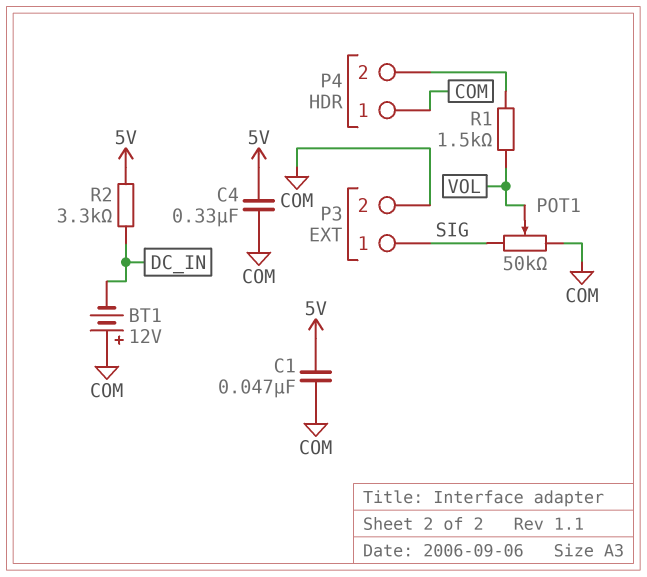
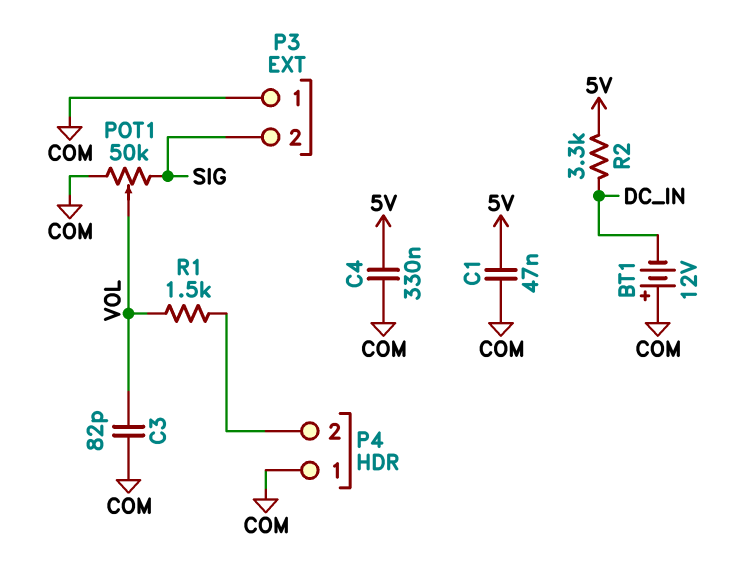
C3: none -> 82pF (COM, VOL)
P3 pin 1: SIG -> COM
P3 pin 2: COM -> SIG

